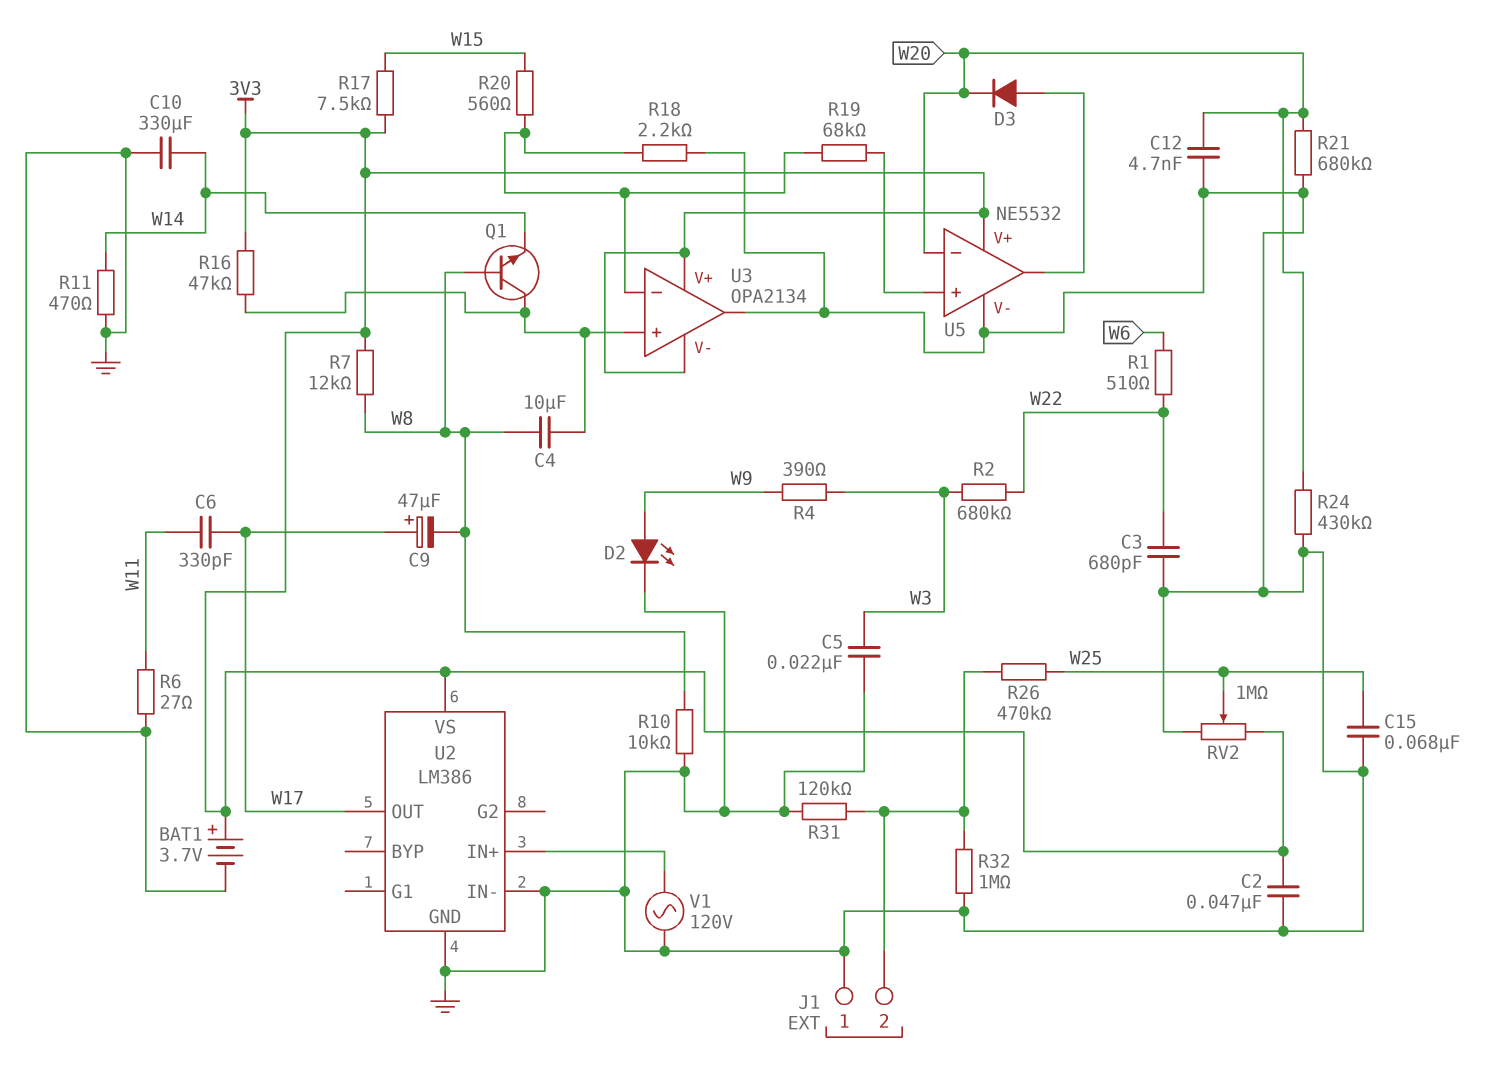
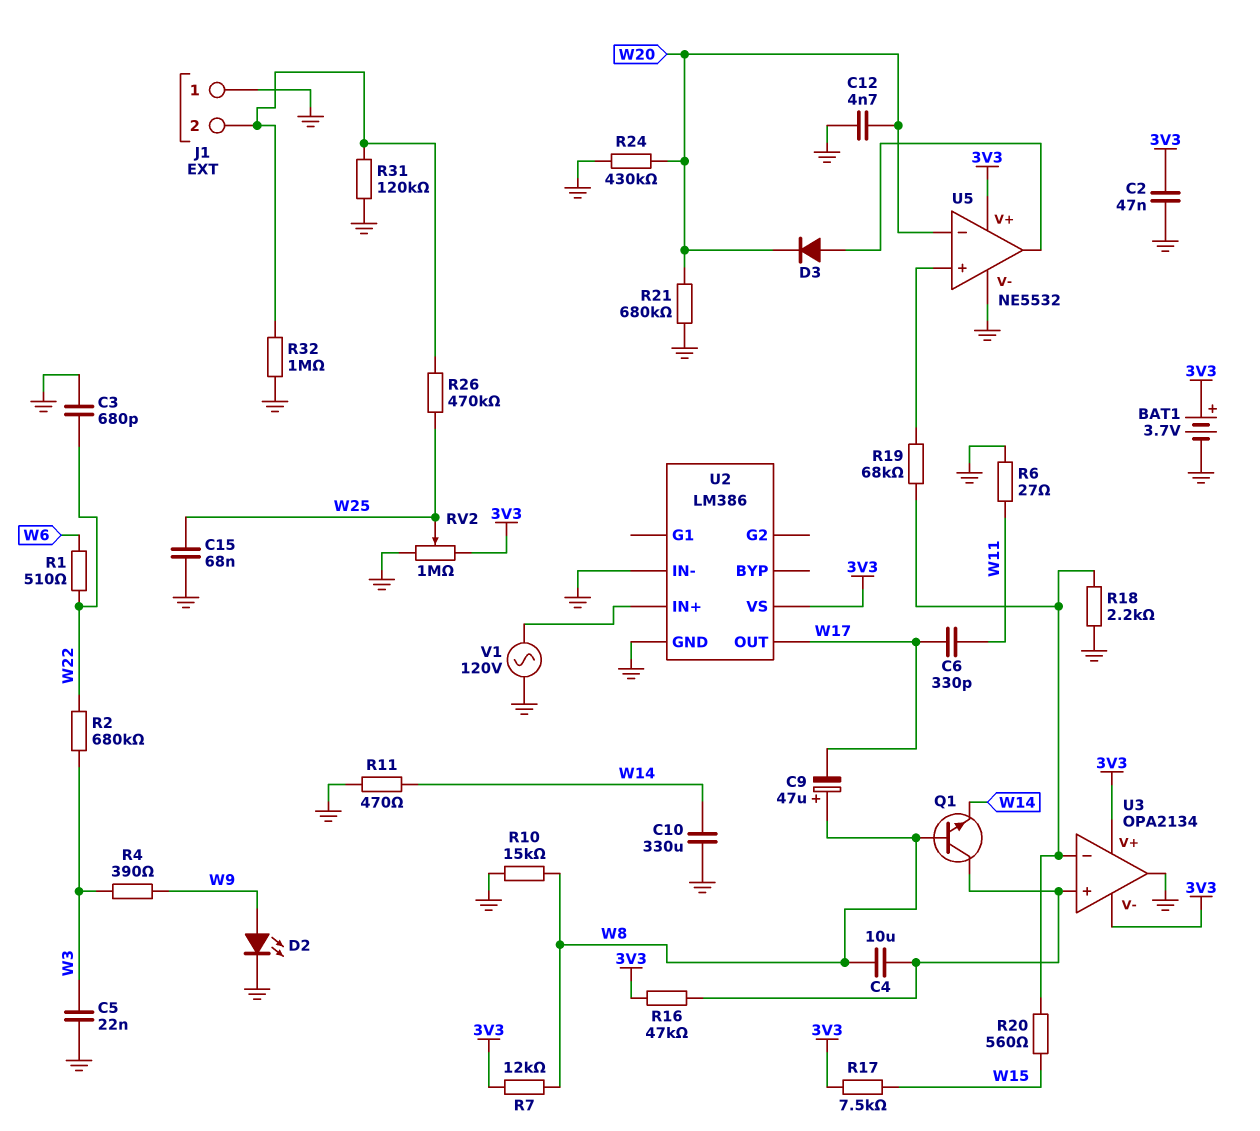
C9: 47uF (plus W17, minus W8) -> 47uF (plus W8, minus W17)
R10: 10k (GND, W8) -> 15k (GND, W8)

